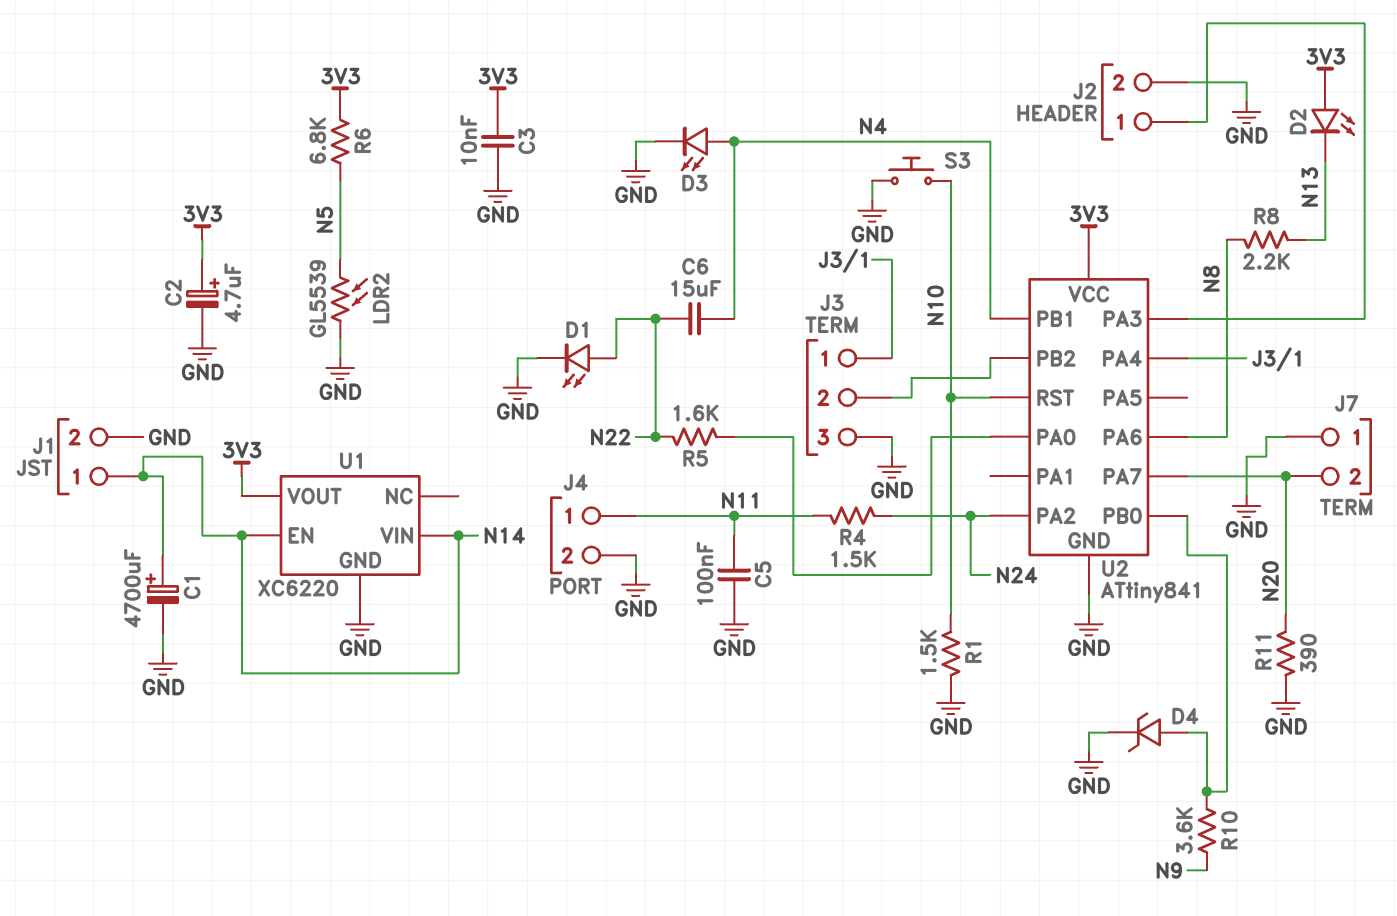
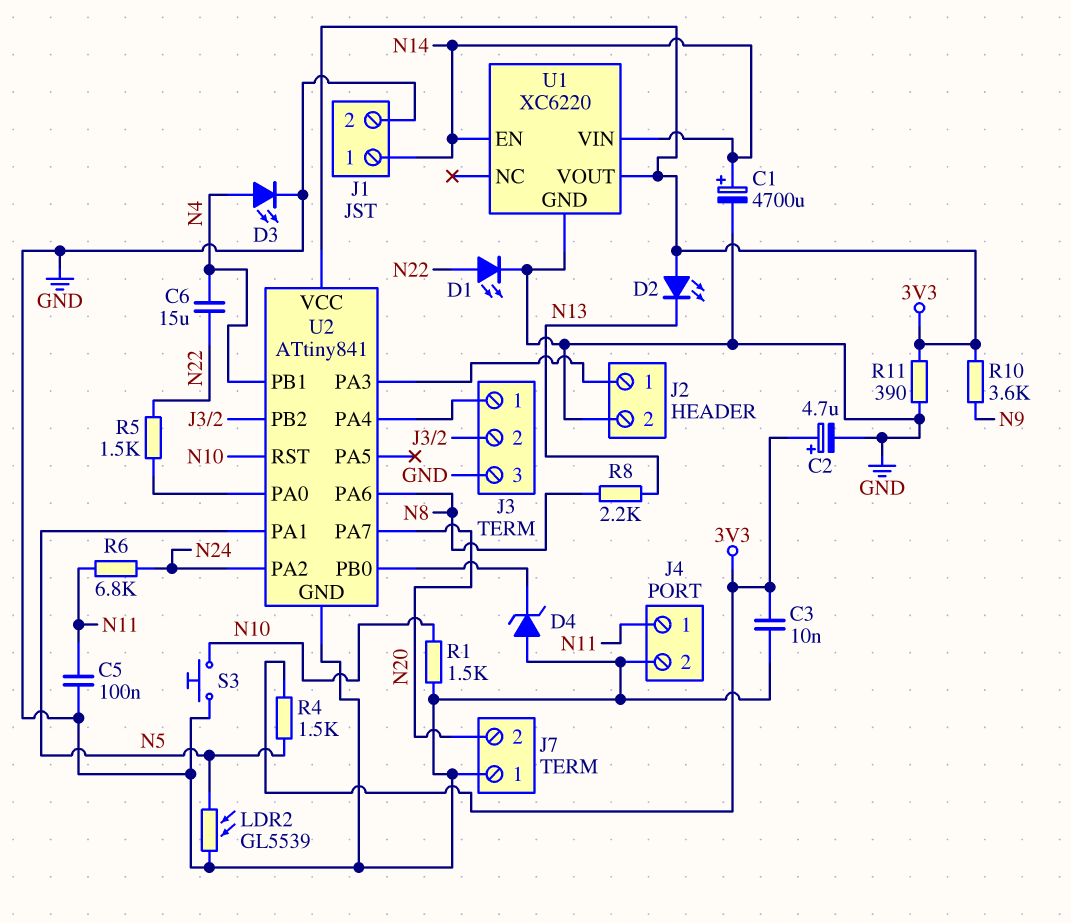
D4: zener (A U2/PB0, K GND) -> zener (A GND, K U2/PB0)
R4: 1.5k (N11, N24) -> 1.5k (3V3, N5)
R5: 1.6k (N22, U2/PA0) -> 1.5k (N22, U2/PA0)
R6: 6.8k (3V3, N5) -> 6.8k (N11, N24)
R10: 3.6k (N9, U2/PB0) -> 3.6k (3V3, N9)
R11: 390 (GND, N20) -> 390 (3V3, GND)
U2 pin PA1: none -> N5

